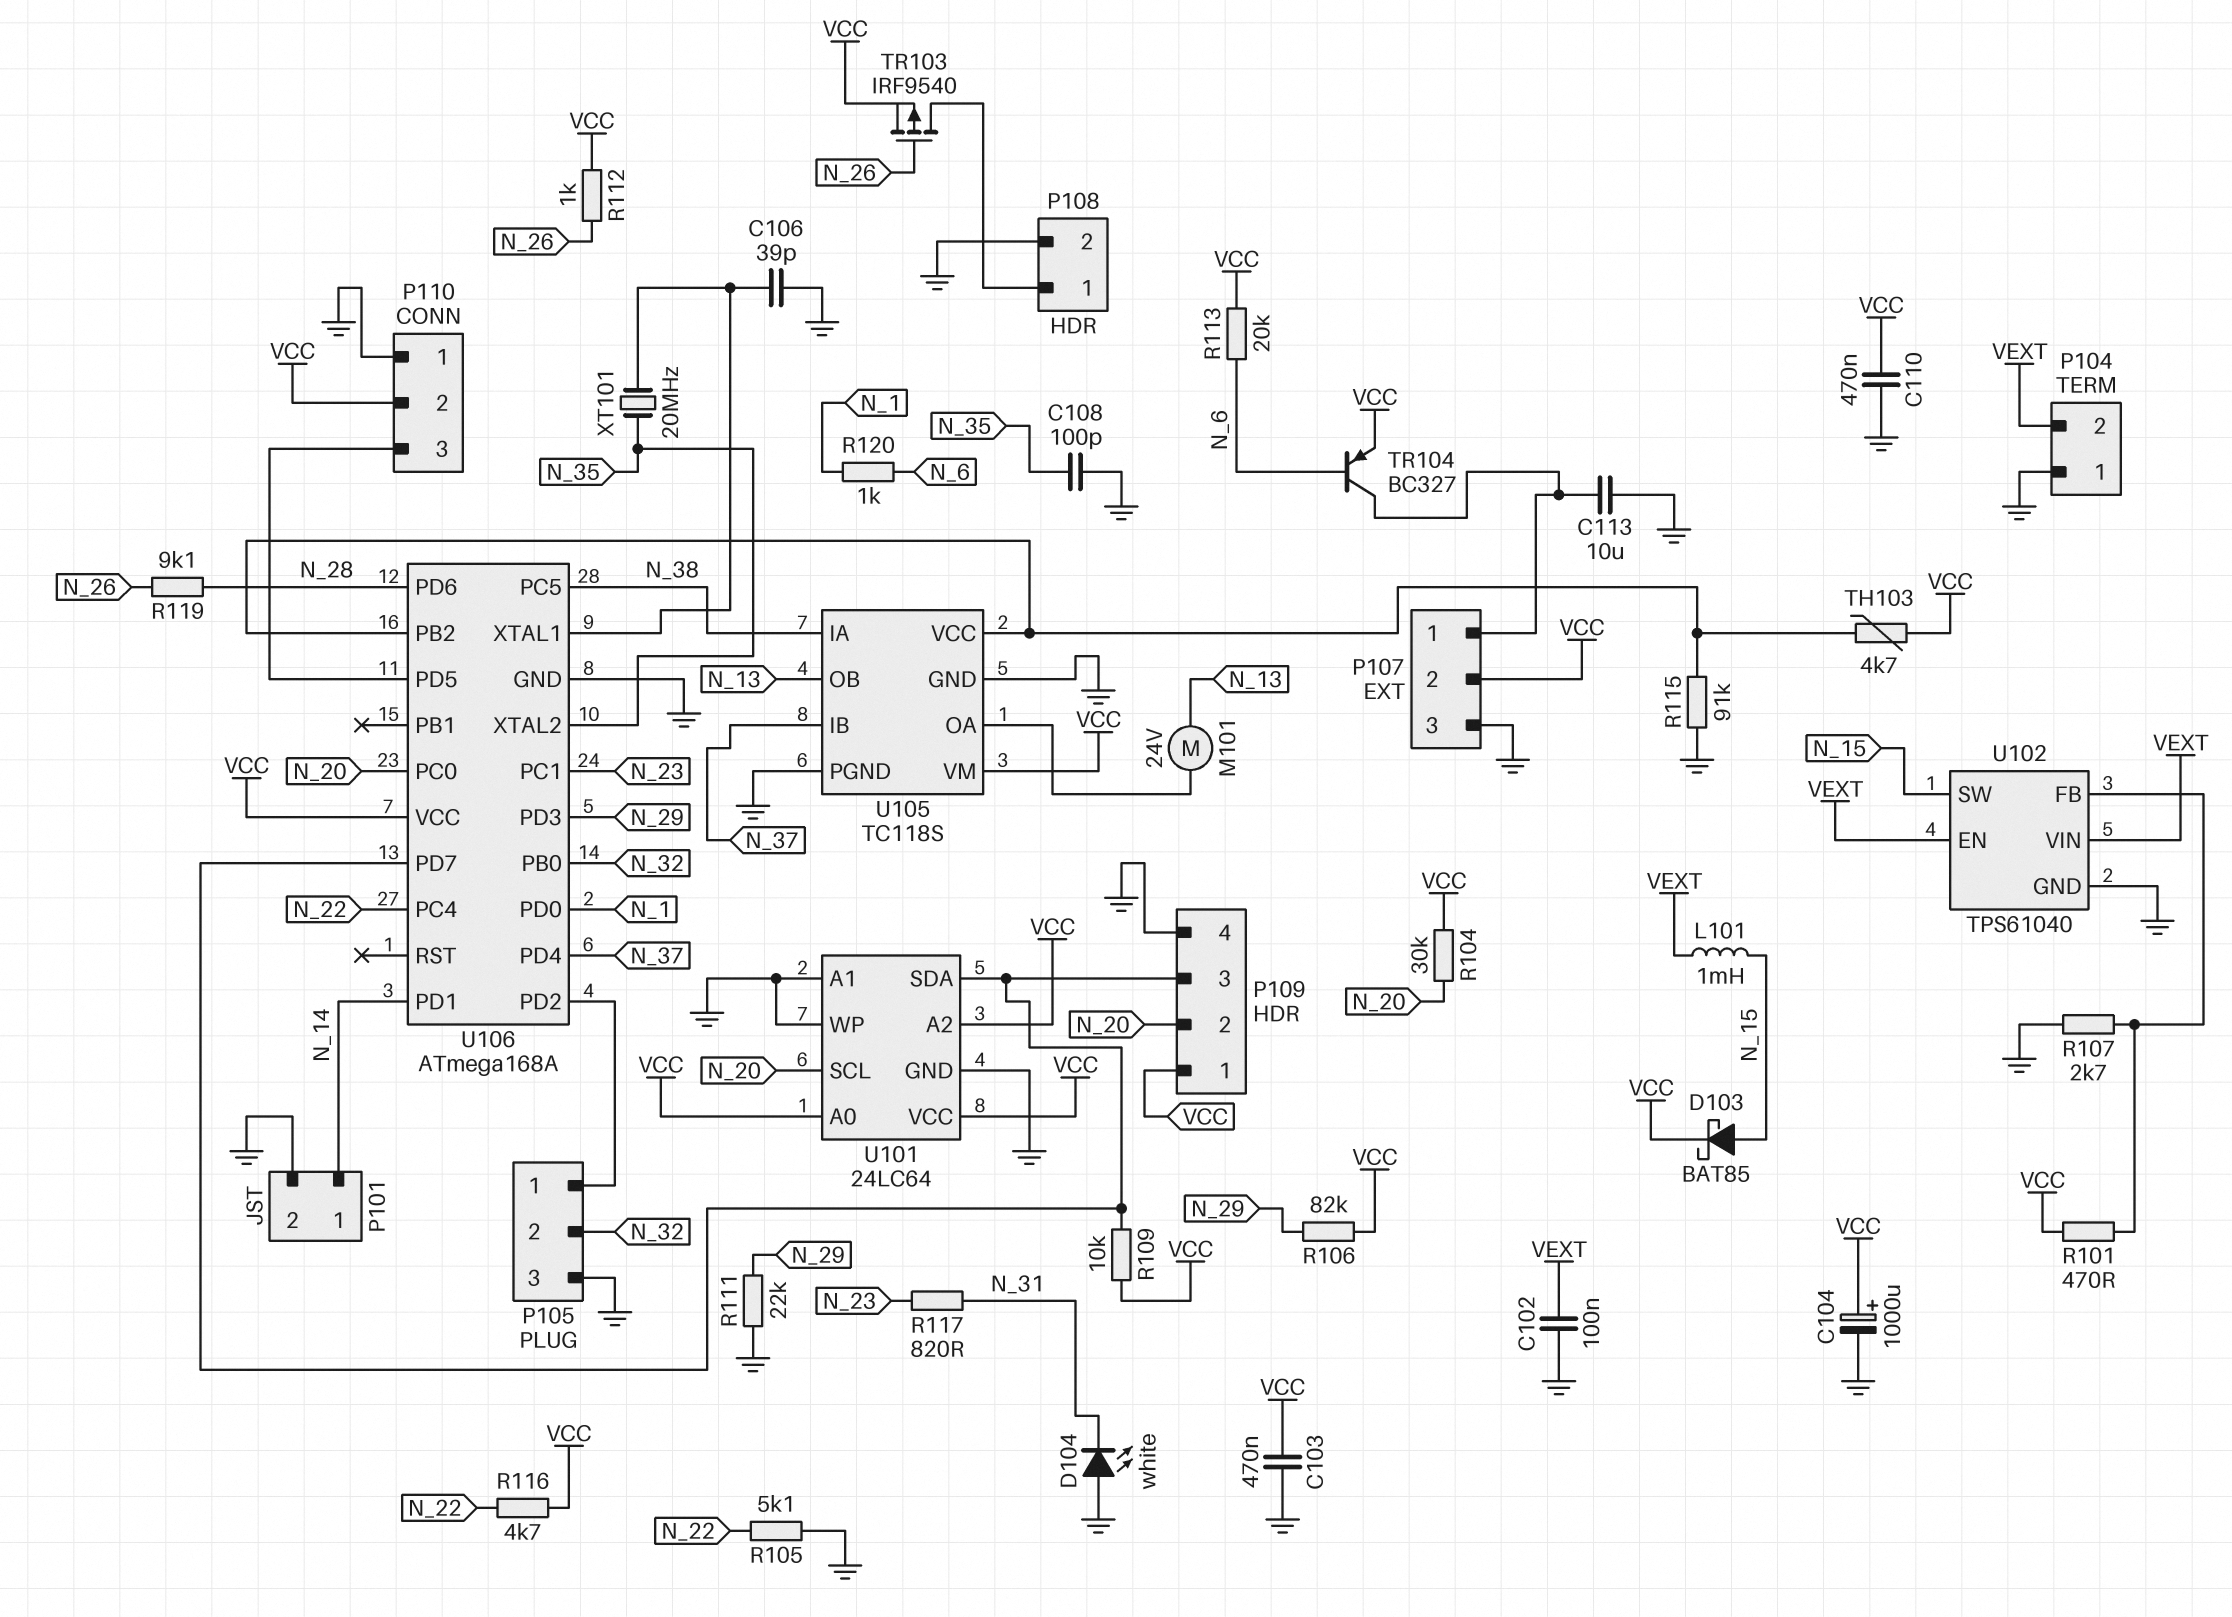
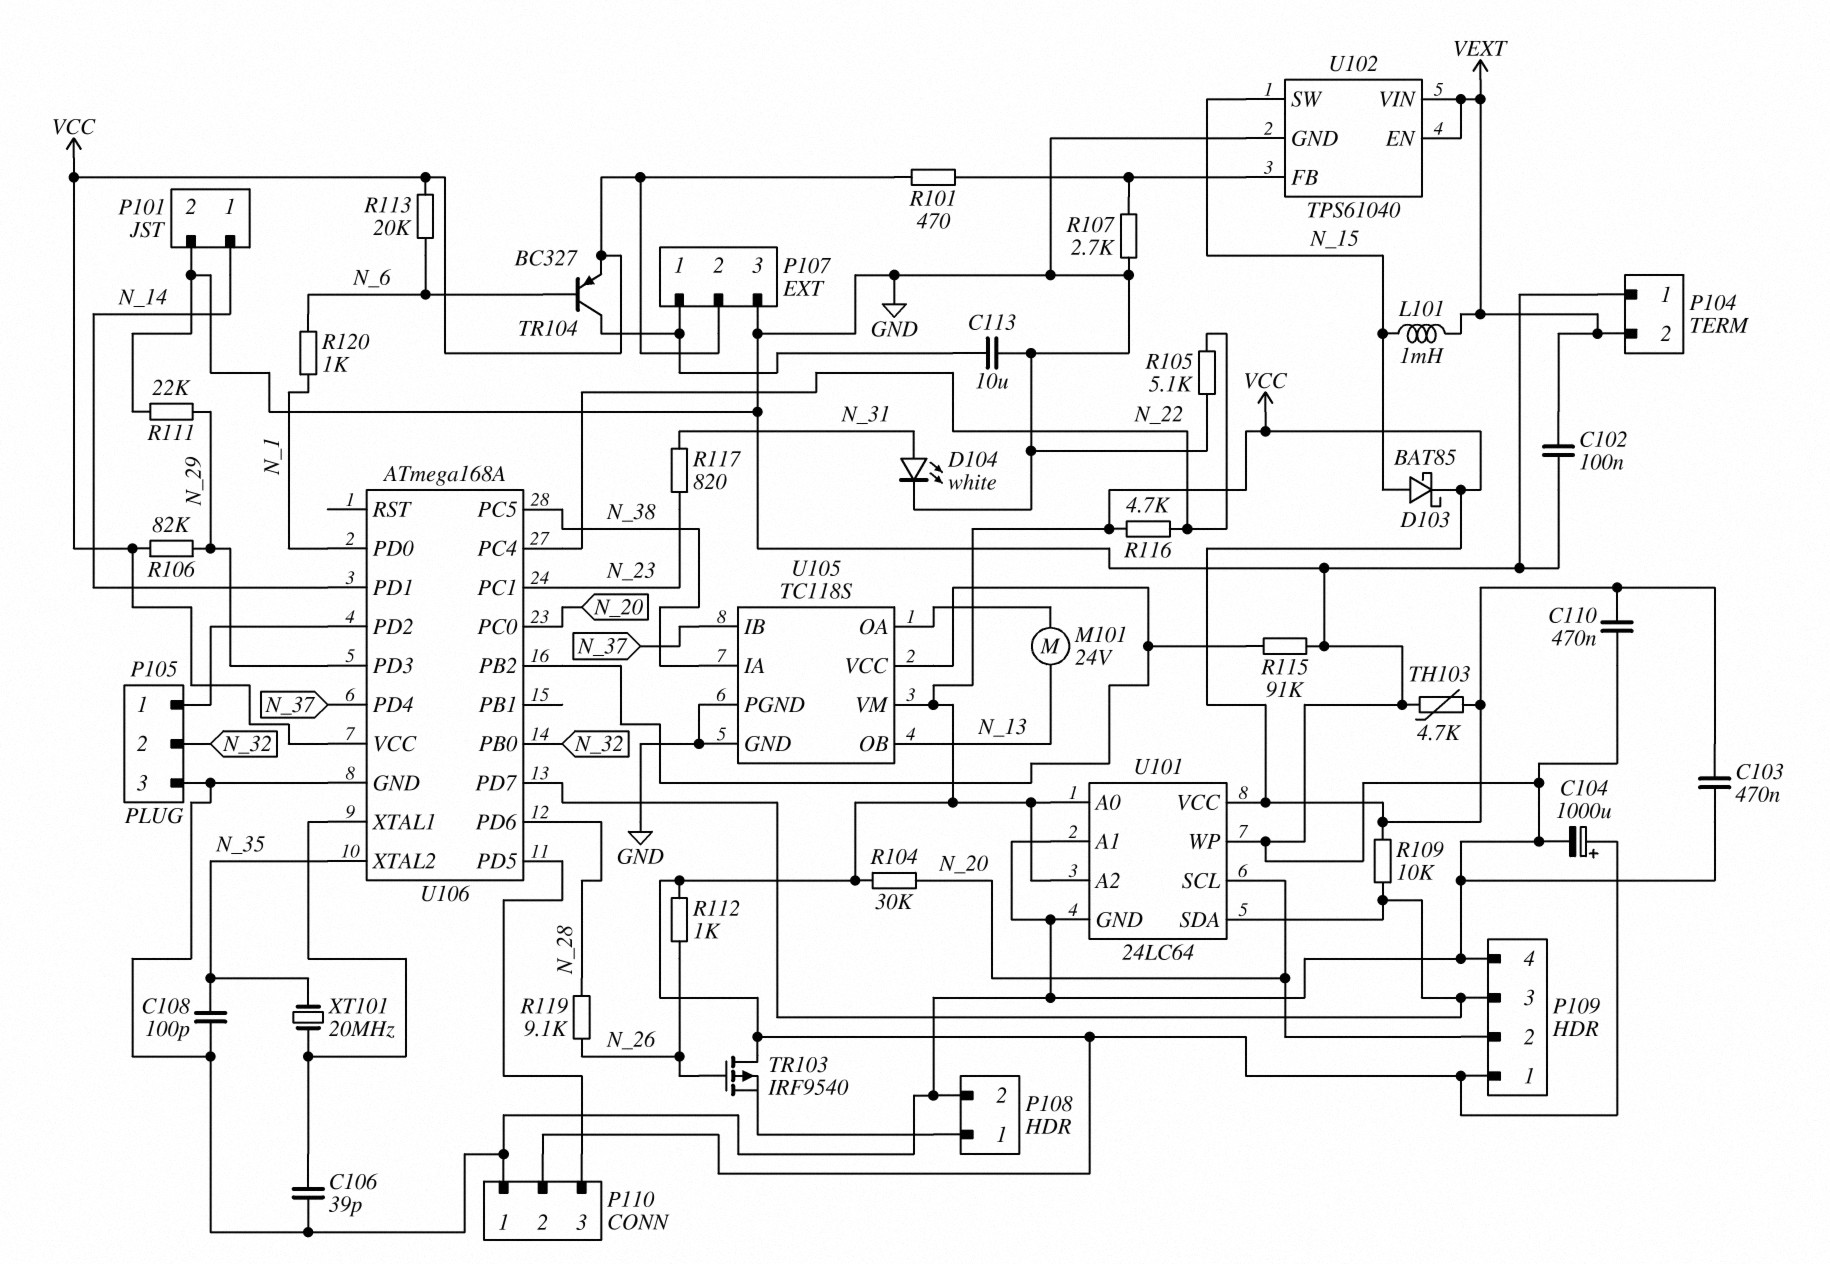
D104: LED white (A GND, K N_31) -> LED white (A N_31, K GND)
TH103: 4.7k (U105/VCC, VCC) -> 4.7k (GND, VCC)
TR103: PMOS IRF9540 (G N_26, D P108/1, S VCC) -> PMOS IRF9540 (G N_26, D VCC, S P108/1)

